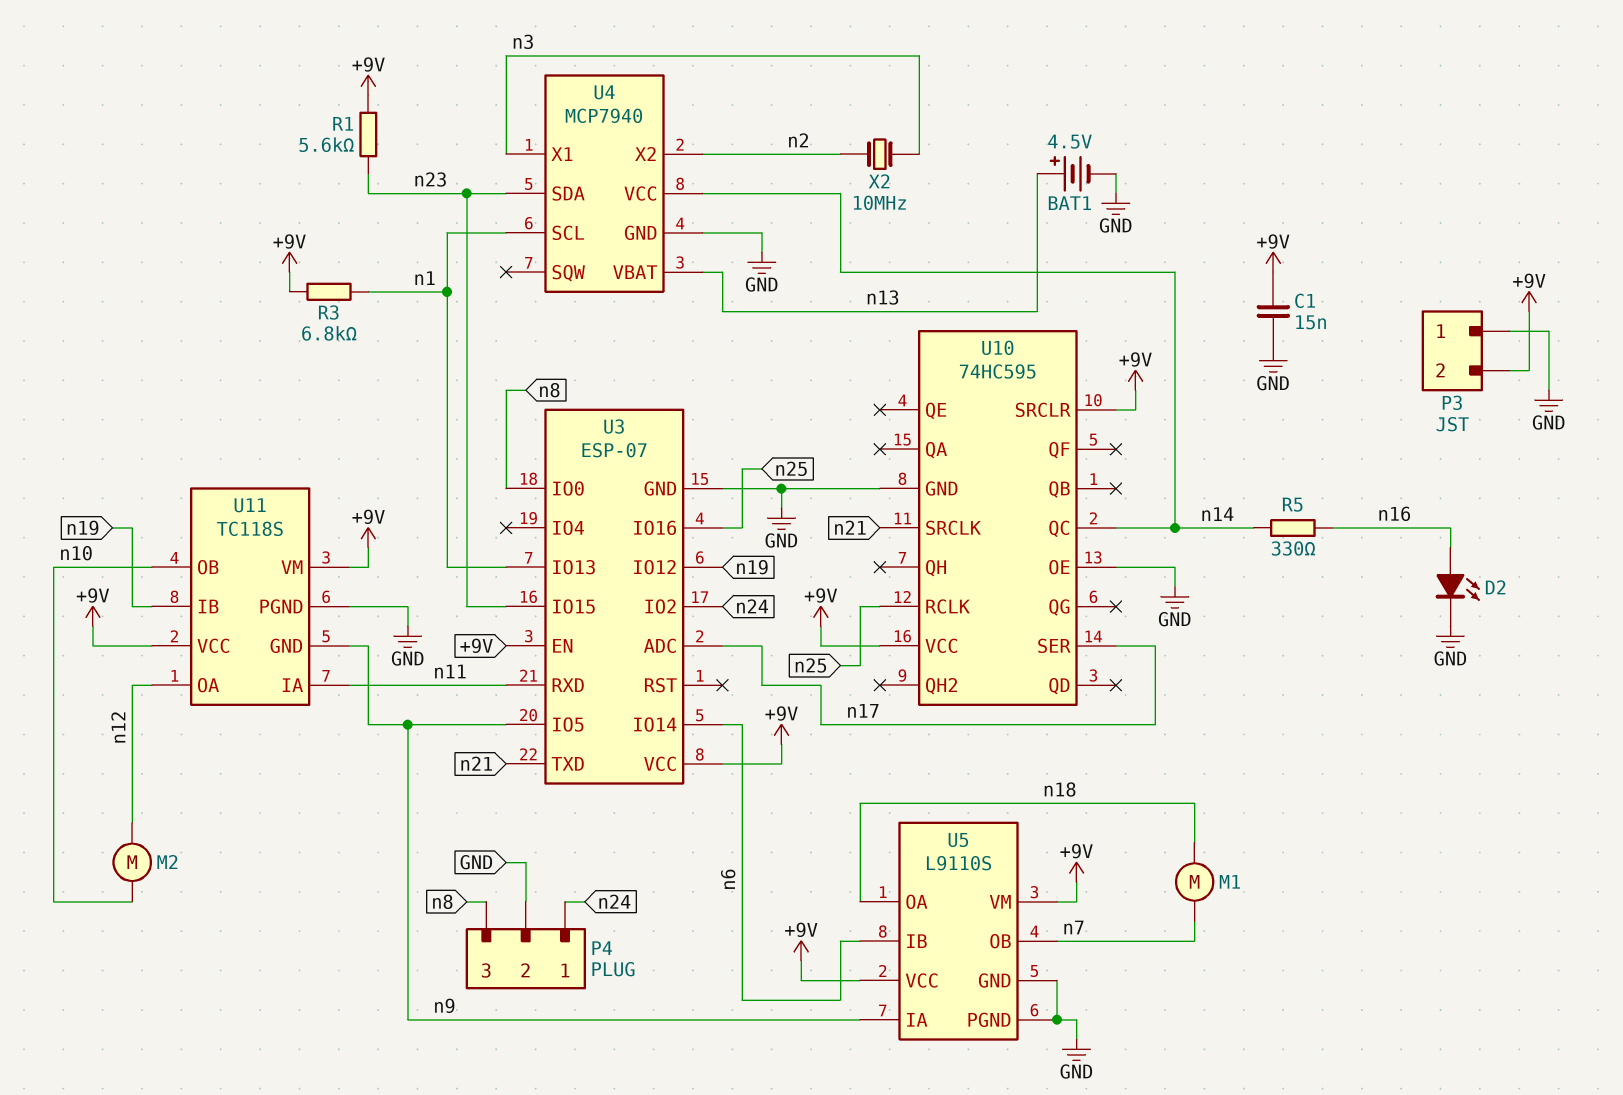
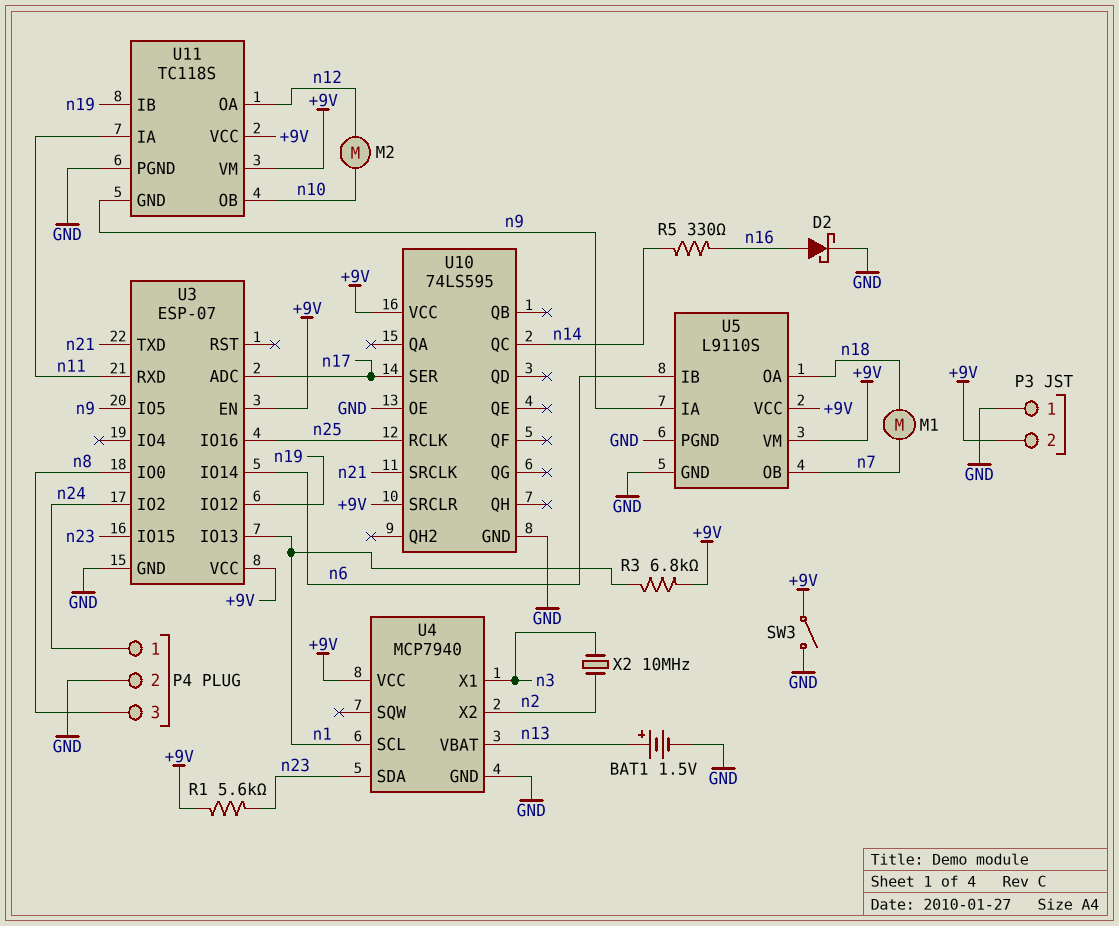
BAT1: 4.5V (plus n13, minus GND) -> 1.5V (plus n13, minus GND)
C1: 15nF (+9V, GND) -> none
D2: LED (A n16, K GND) -> schottky (A n16, K GND)
SW3: none -> switch (+9V, GND)
U4 pin VCC: n14 -> +9V
U10: 74HC595 -> 74LS595

